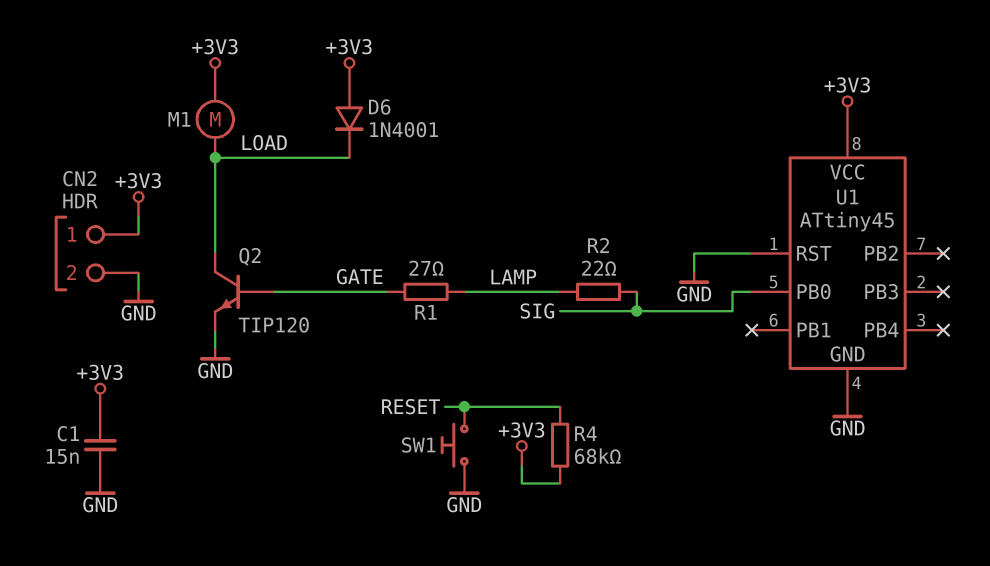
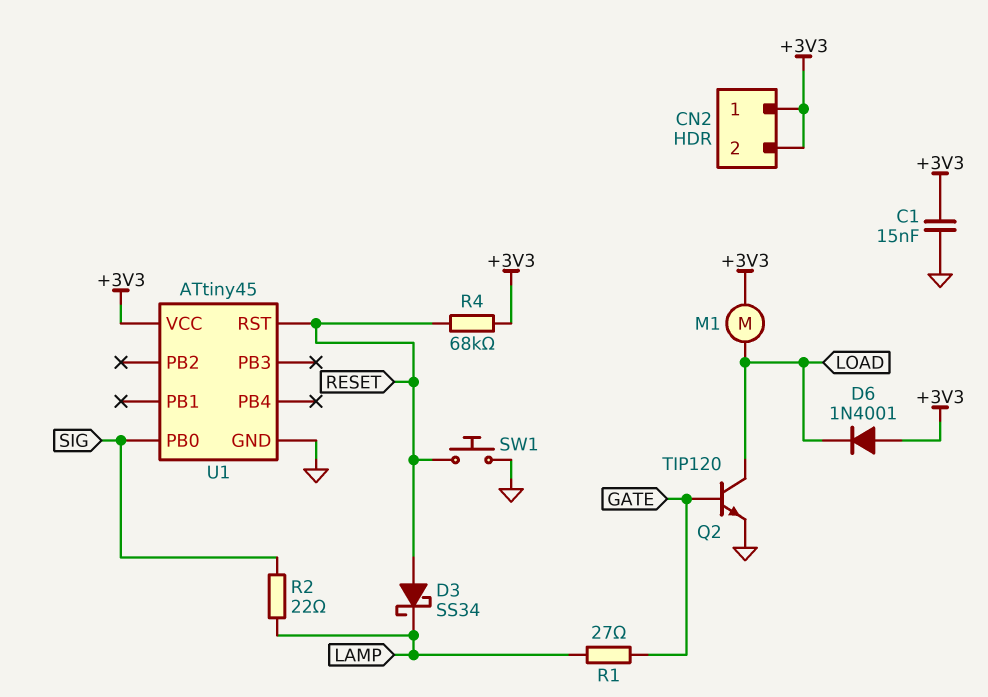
CN2 pin 2: GND -> +3V3
D3: none -> schottky SS34 (A RESET, K LAMP)
U1 pin RST: GND -> RESET

